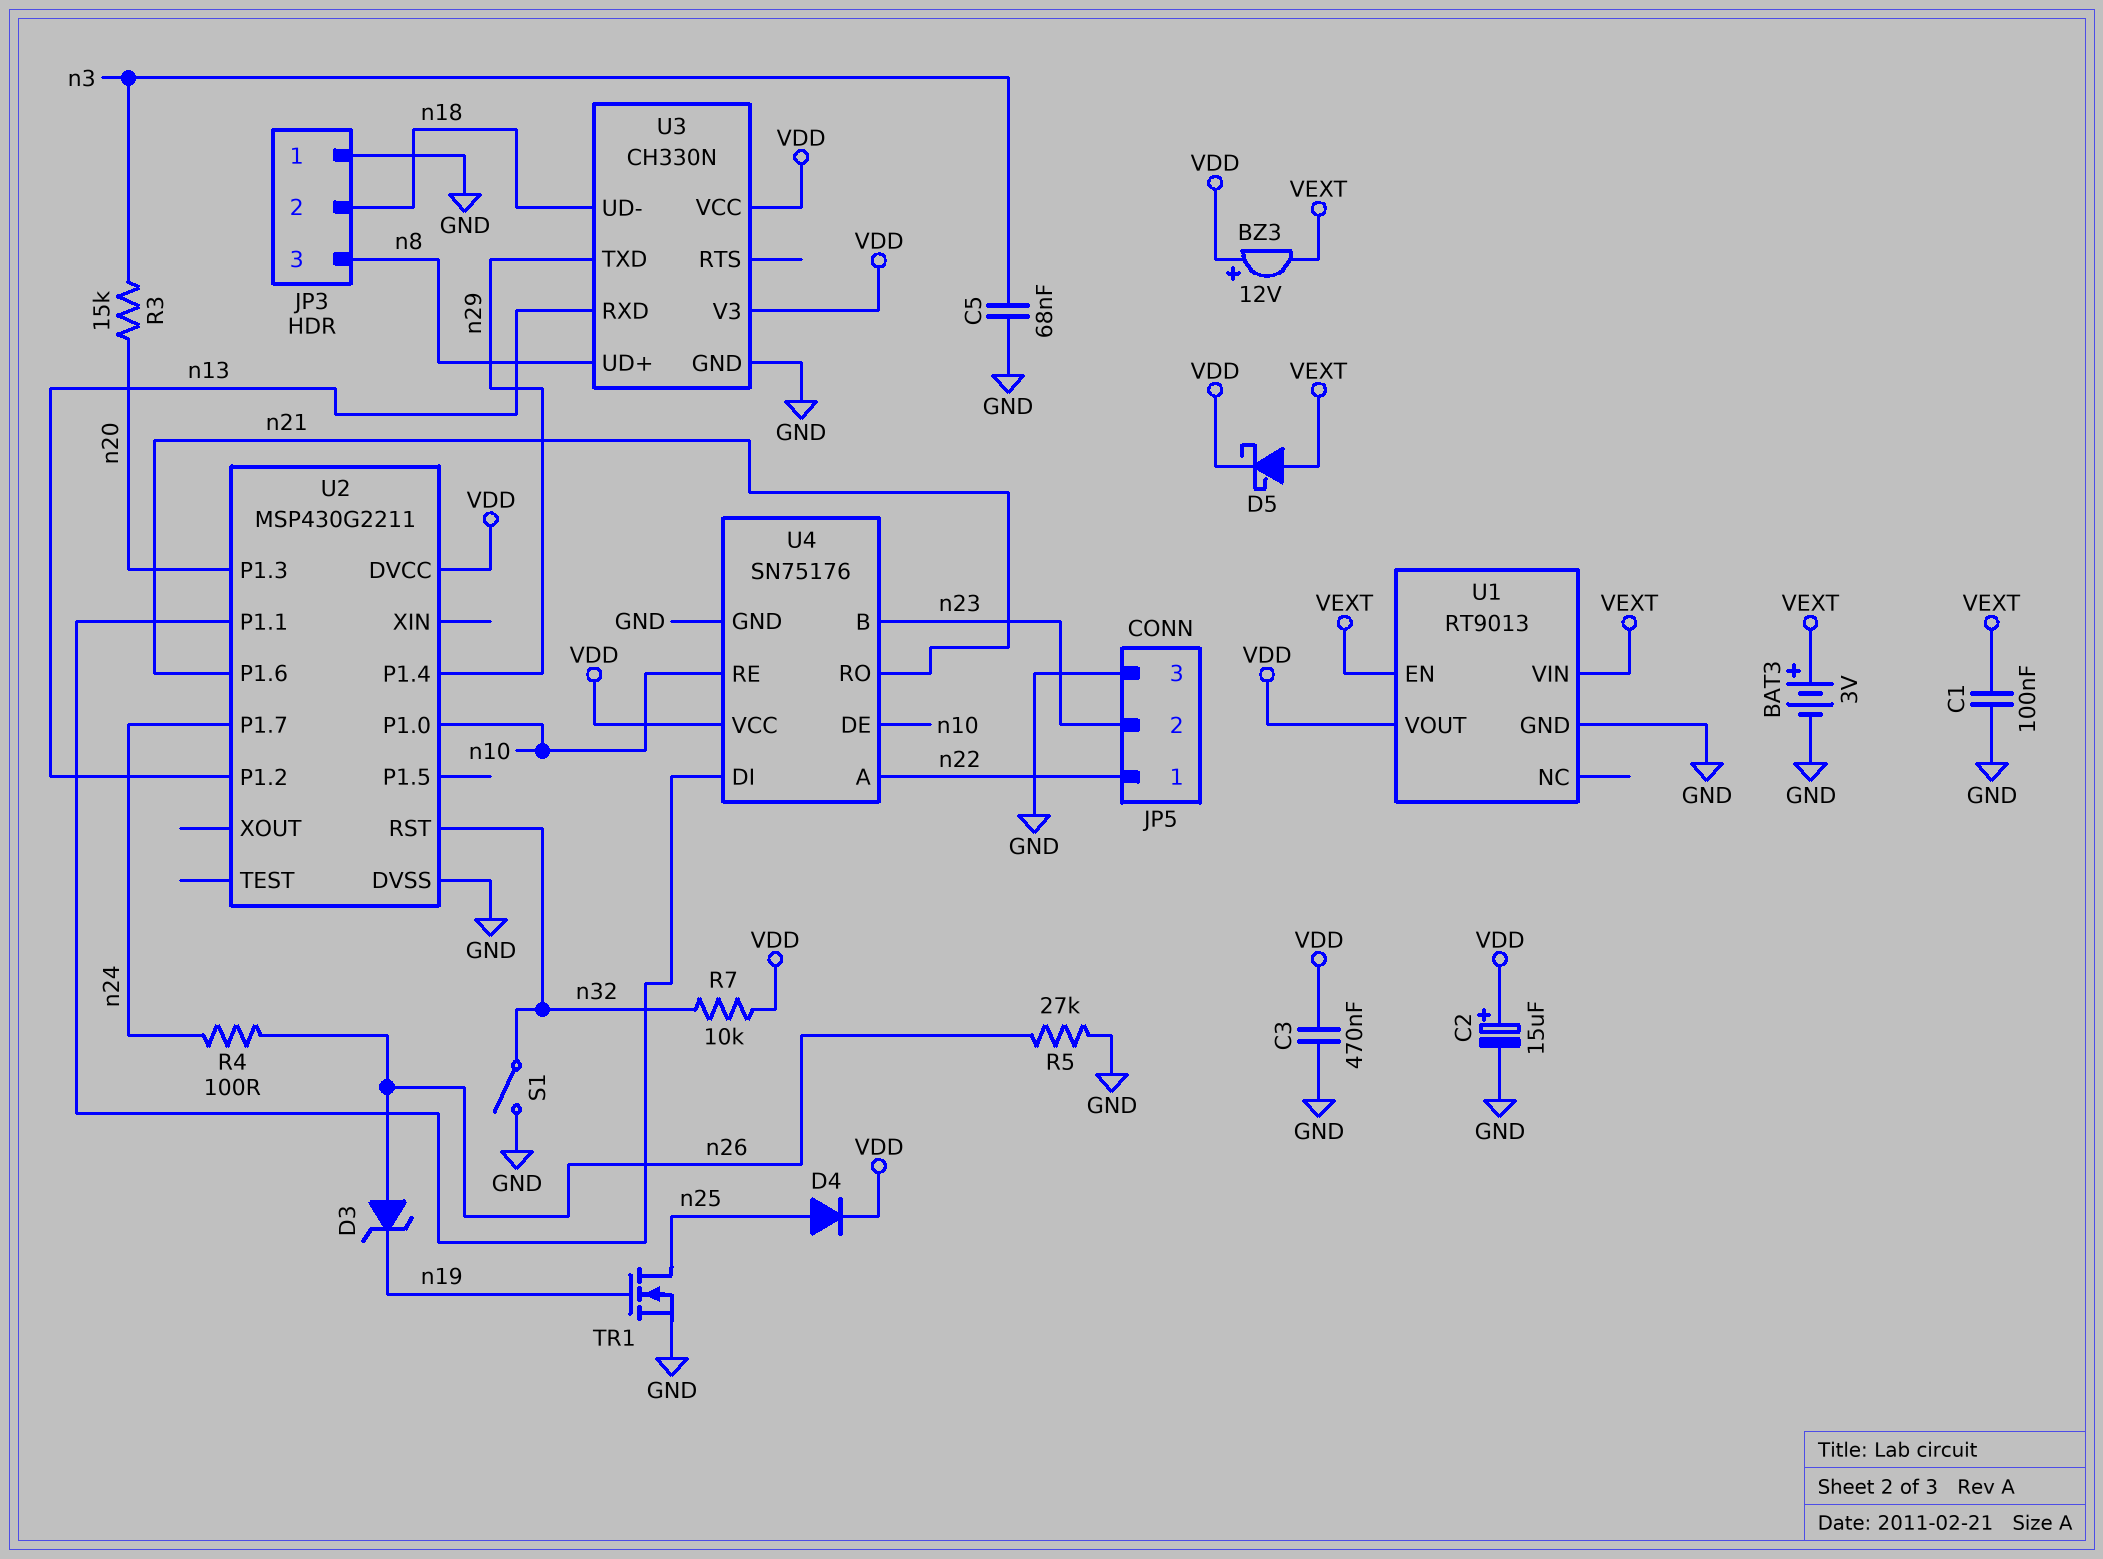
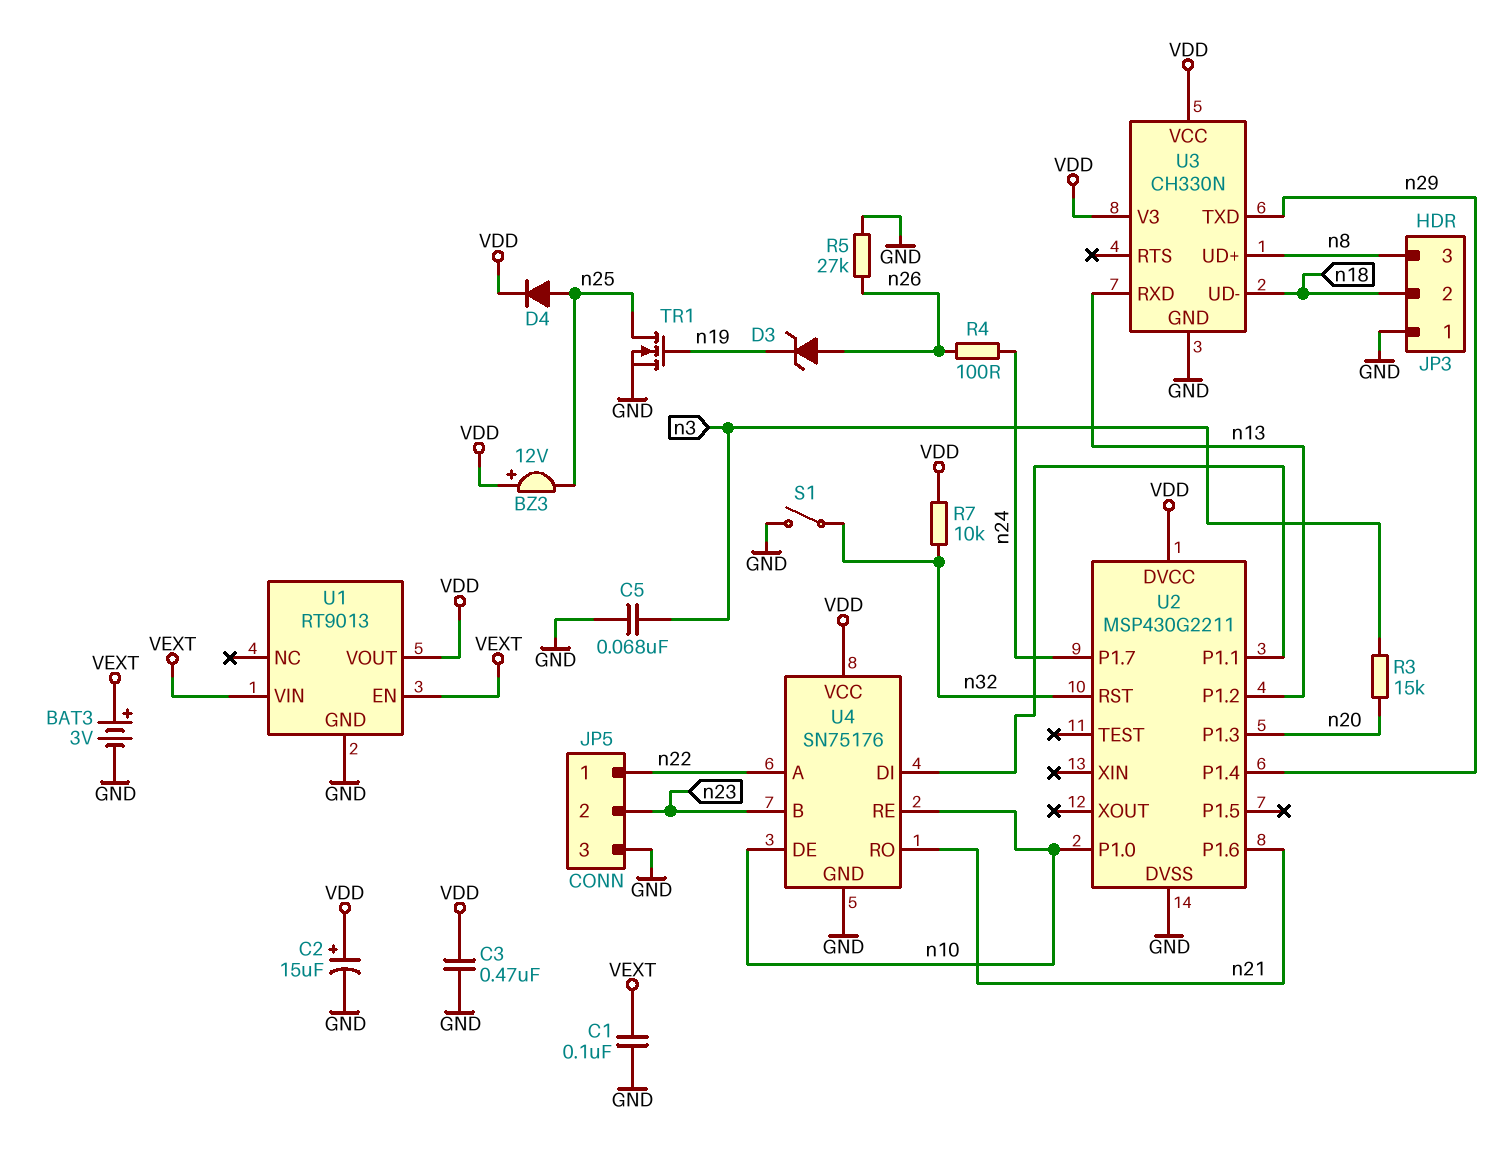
BZ3: buzzer 12V (plus VDD, minus VEXT) -> buzzer 12V (plus VDD, minus n25)
D5: schottky (A VEXT, K VDD) -> none

